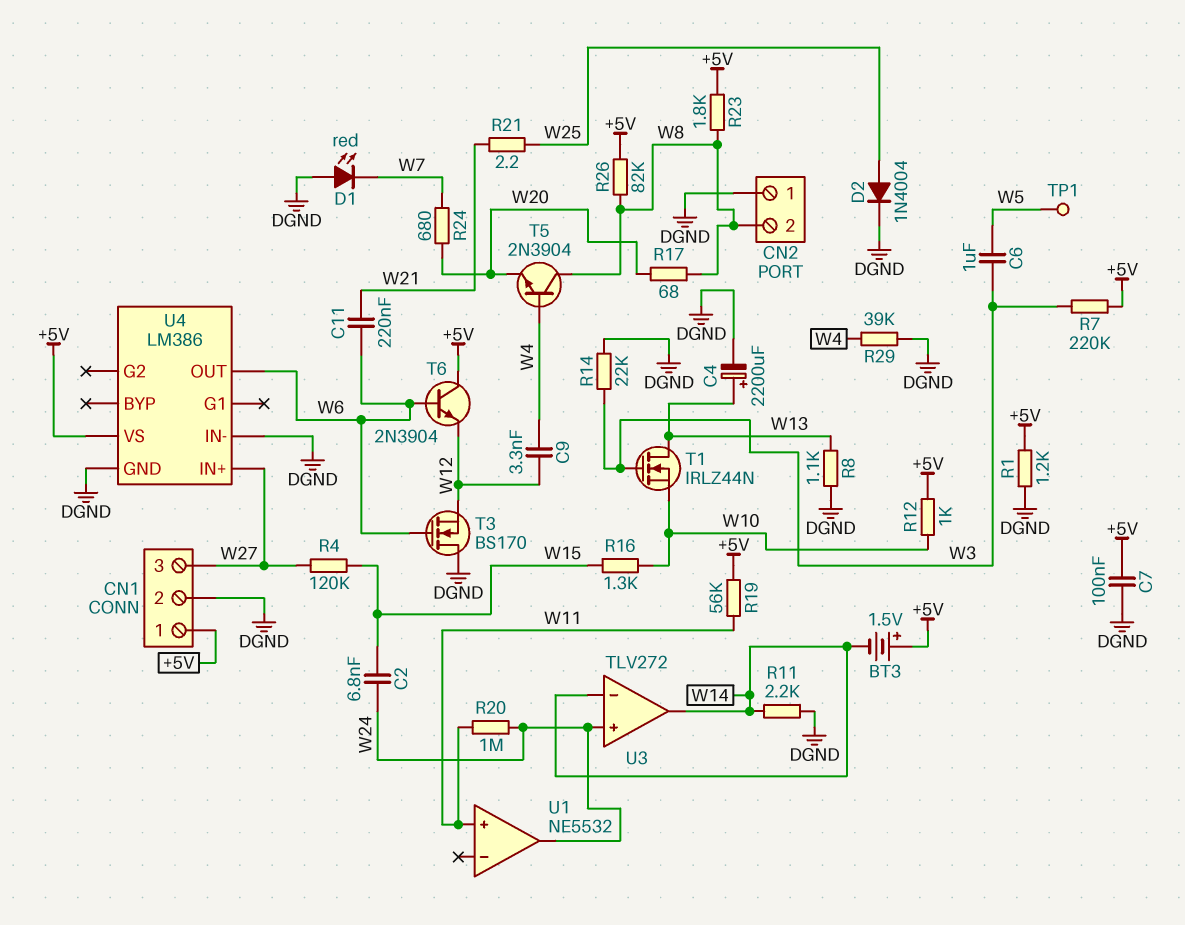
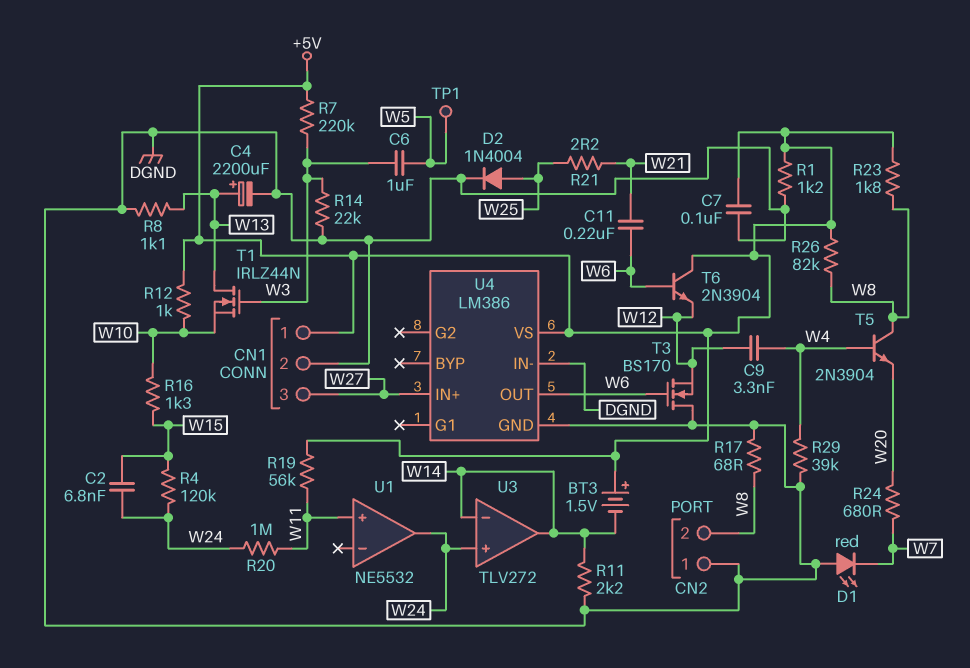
R4: 120k (W15, W27) -> 120k (W15, W24)
R17: 68 (W8, W20) -> 68 (DGND, W8)

